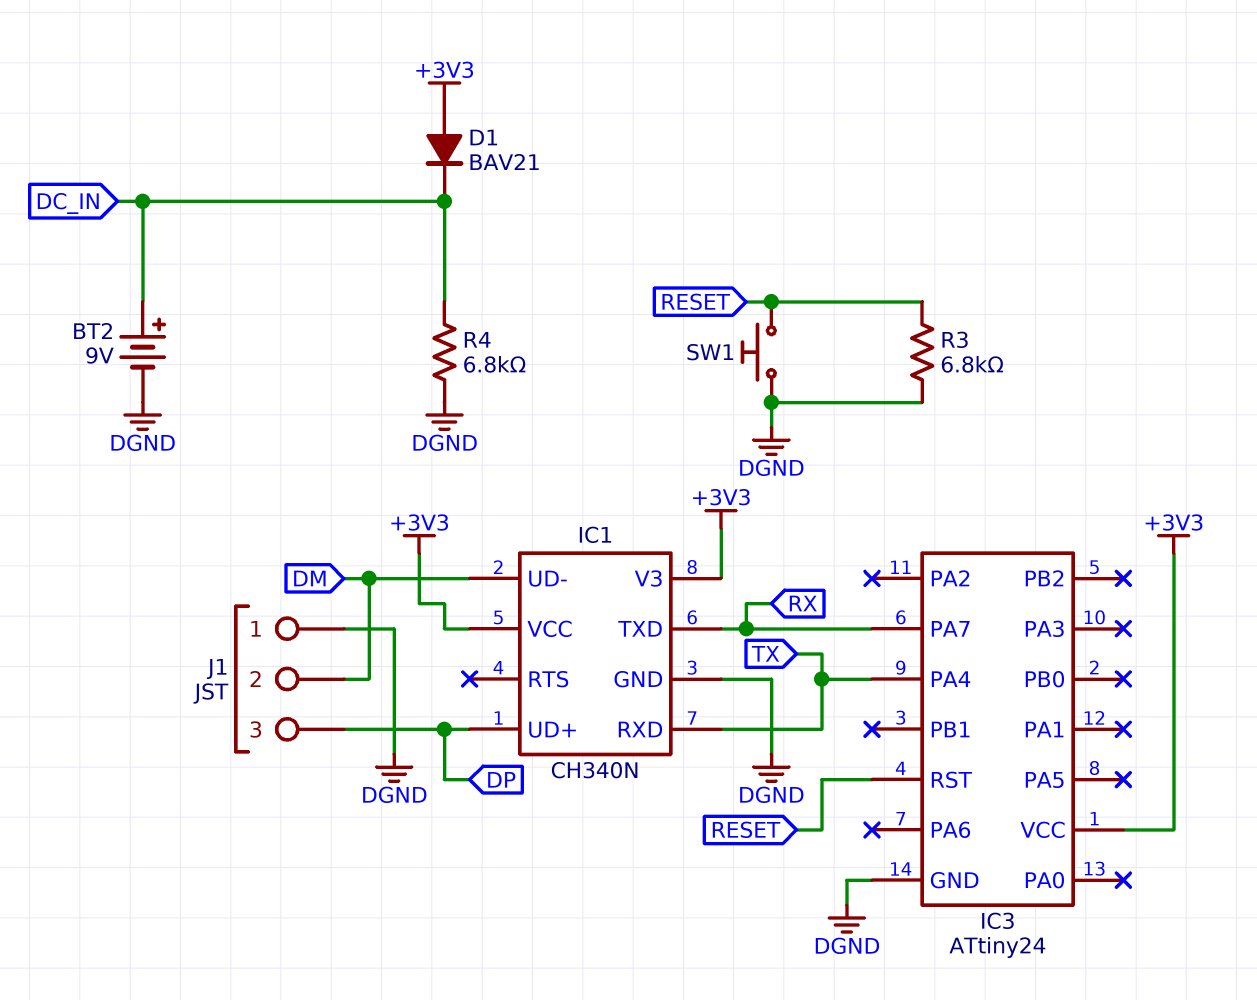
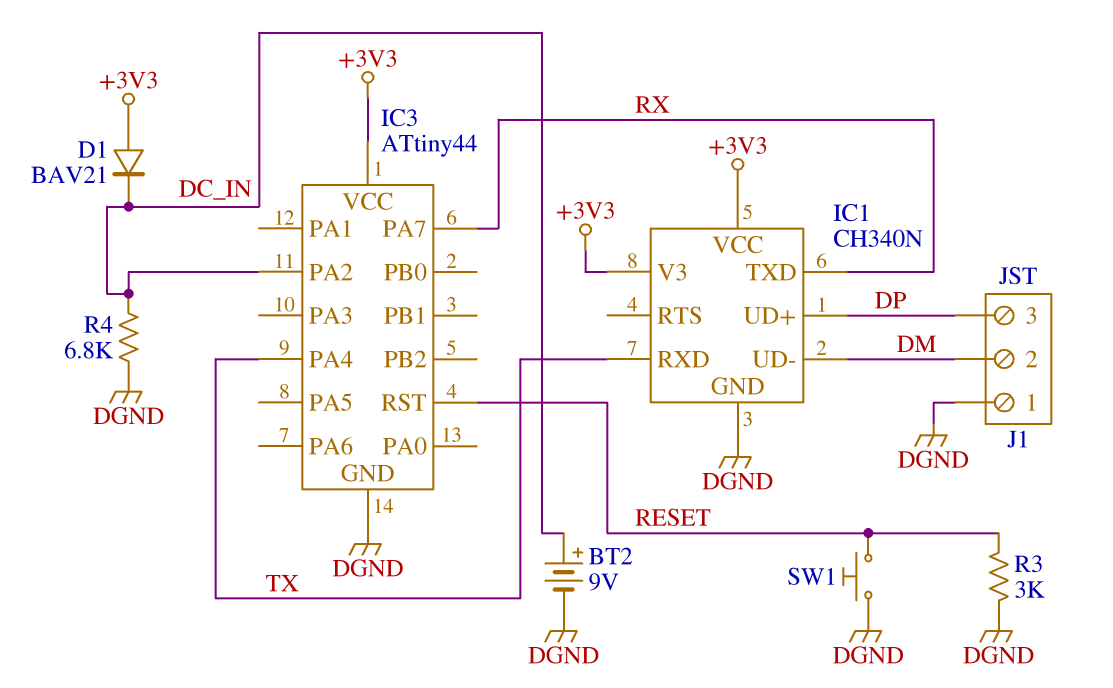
IC3: ATtiny24 -> ATtiny44
IC3 pin PA2: none -> DC_IN
R3: 6.8k (DGND, RESET) -> 3k (DGND, RESET)

